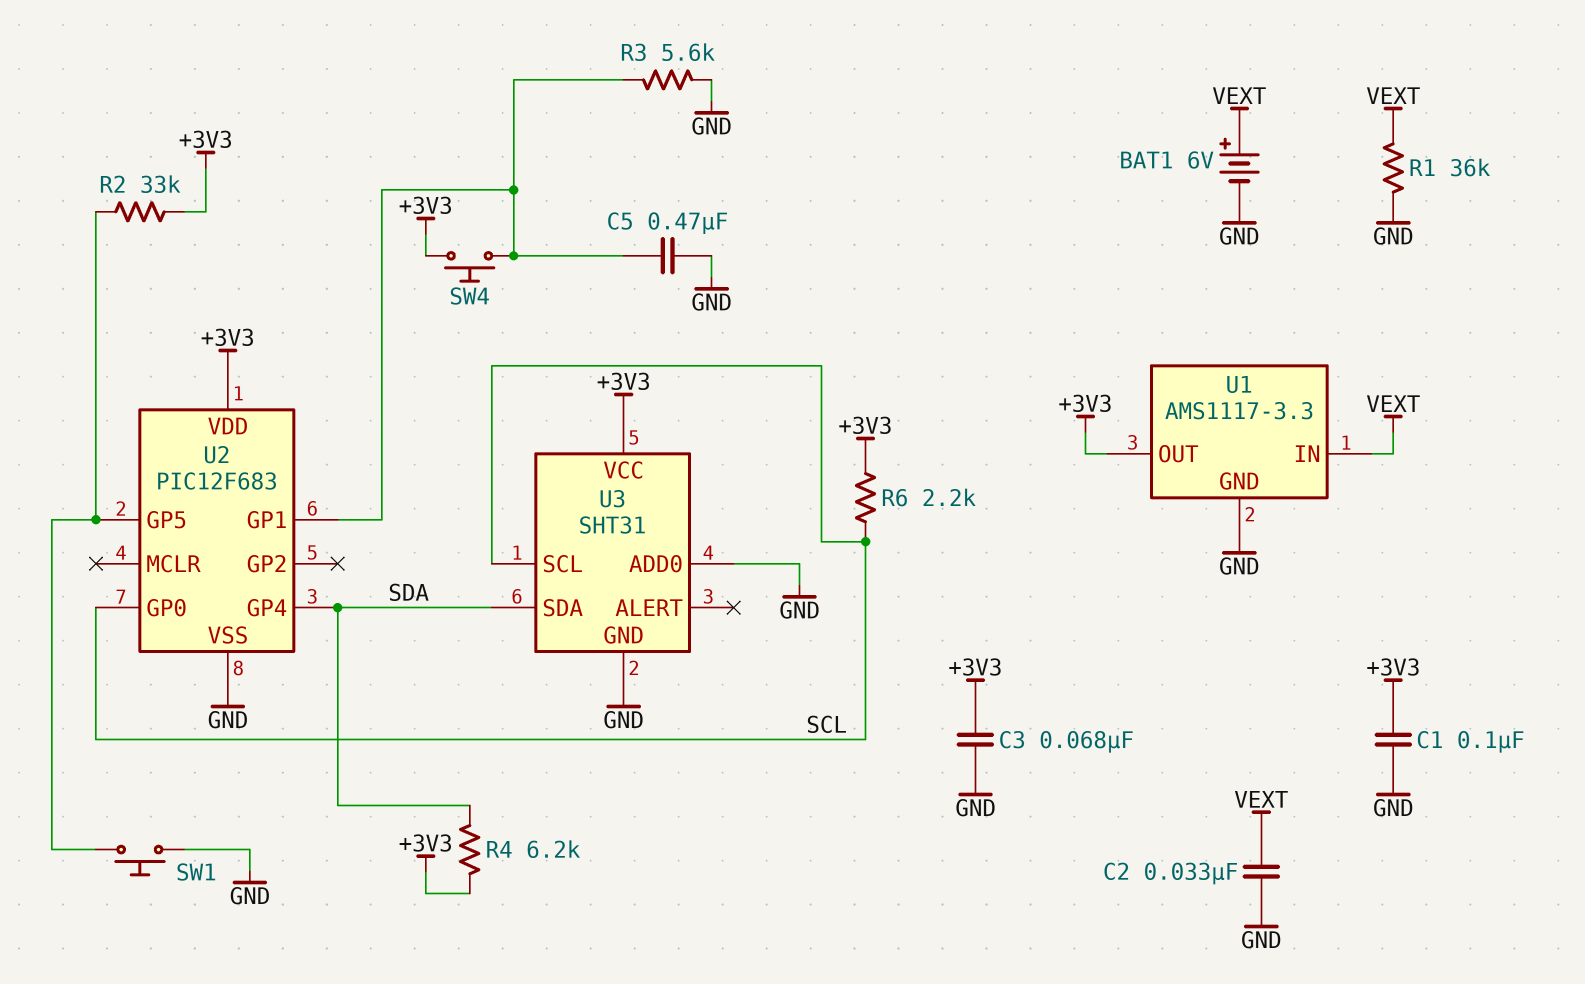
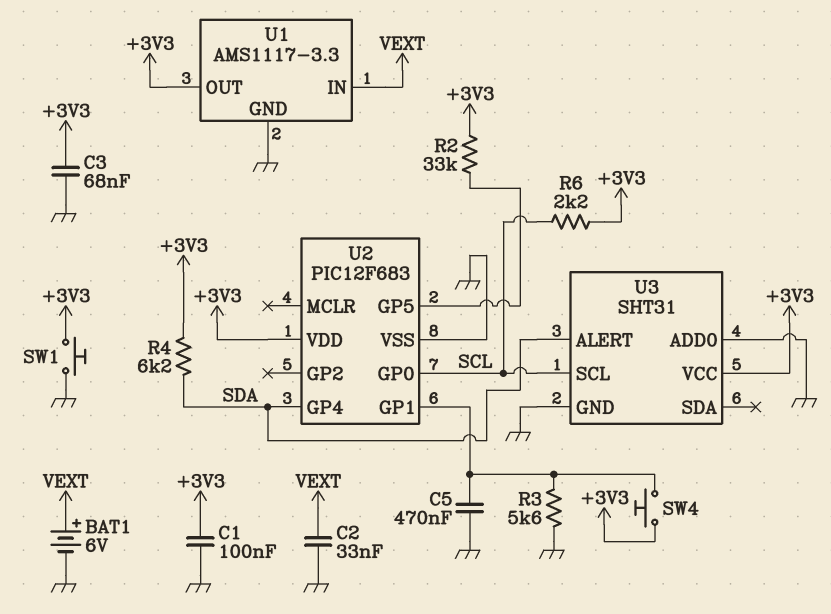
R1: 36k (GND, VEXT) -> none
SW1: button (GND, U2/GP5) -> button (+3V3, GND)
U3 pin ALERT: none -> SDA
U3 pin SDA: SDA -> none

